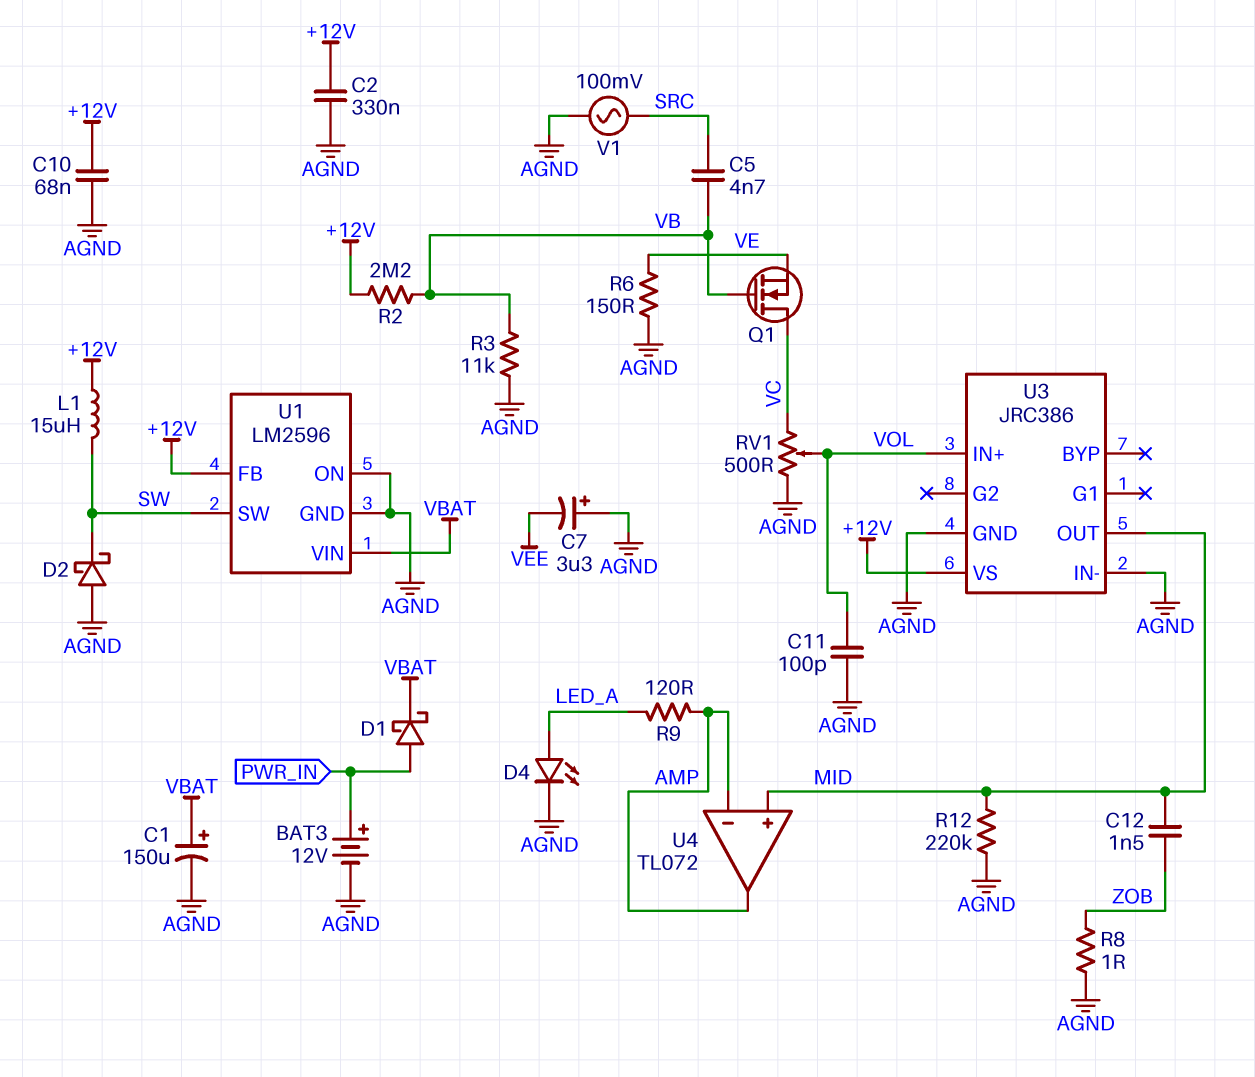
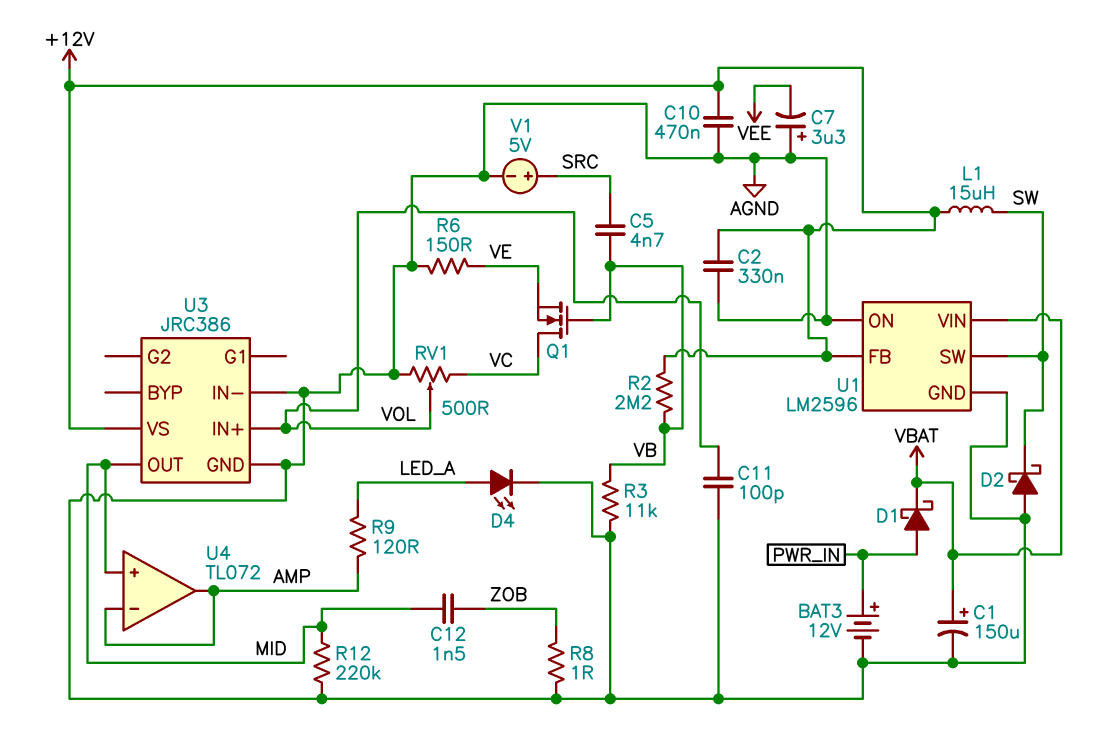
C10: 68nF (+12V, AGND) -> 470nF (+12V, AGND)
V1: AC 100mV (AGND, SRC) -> 5V (plus SRC, minus AGND)

